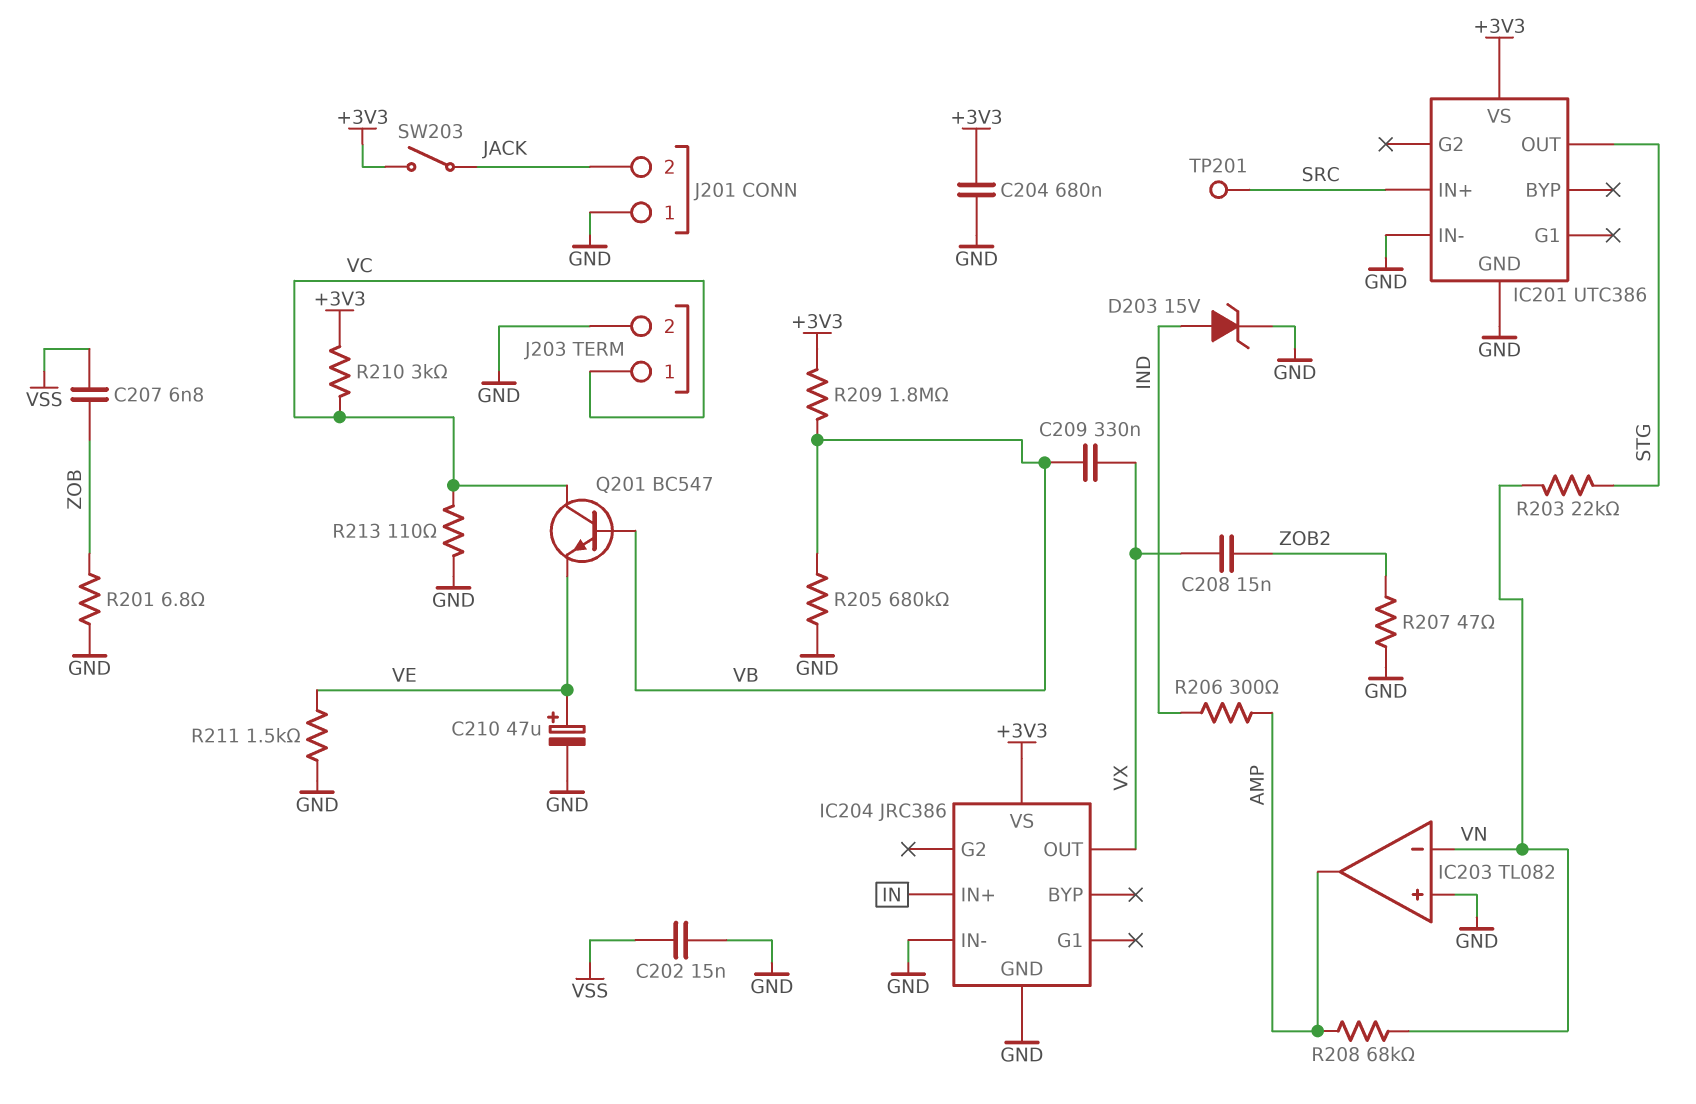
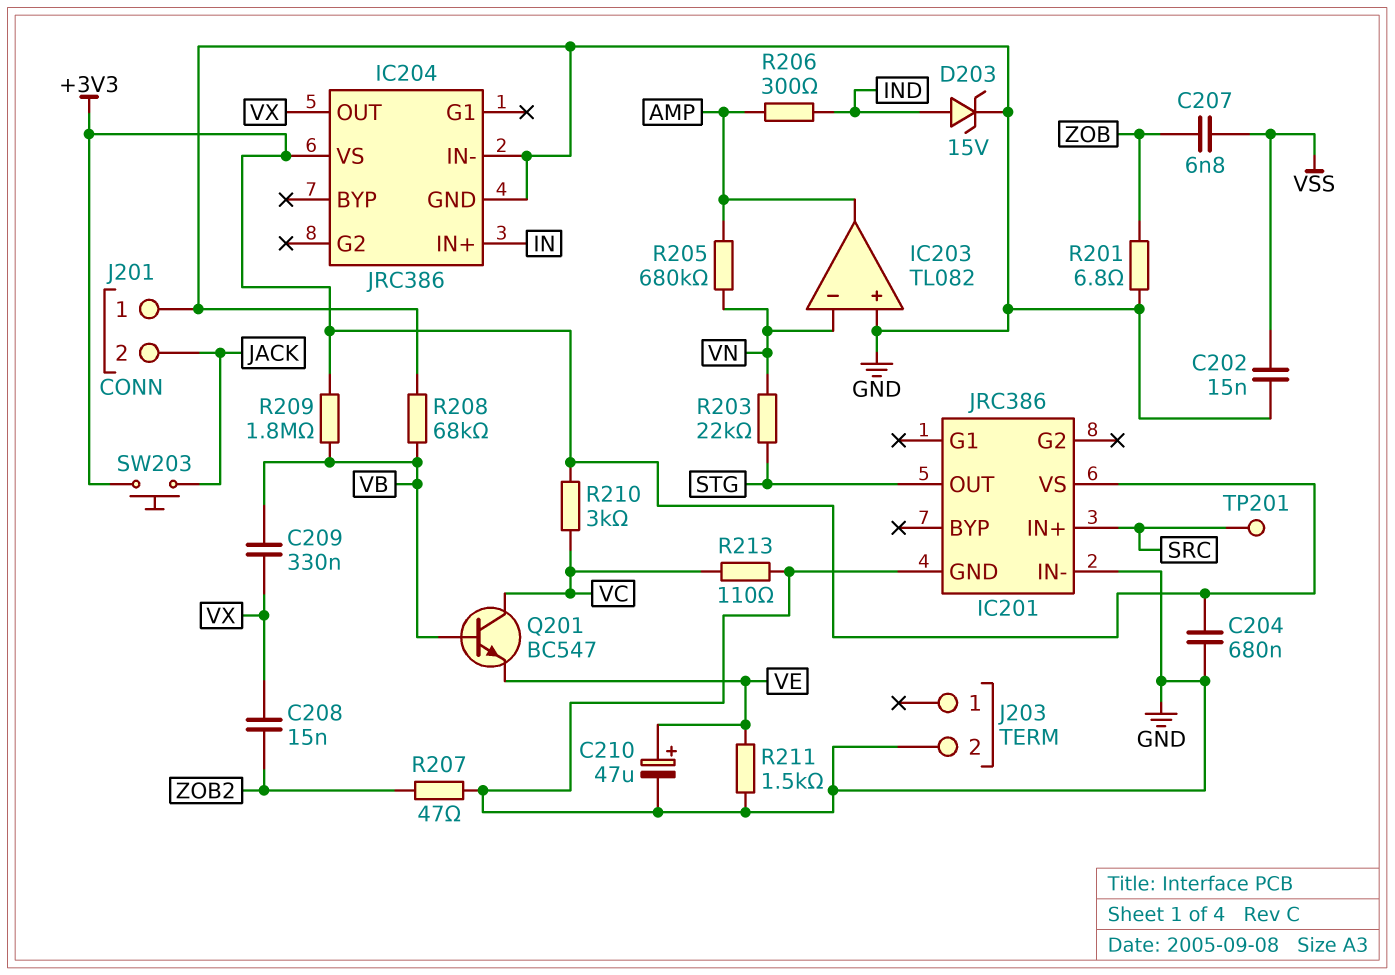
IC201: UTC386 -> JRC386
J203 pin 1: VC -> none
R205: 680k (GND, VB) -> 680k (AMP, VN)
R208: 68k (AMP, VN) -> 68k (GND, VB)
SW203: switch (+3V3, JACK) -> button (+3V3, JACK)

